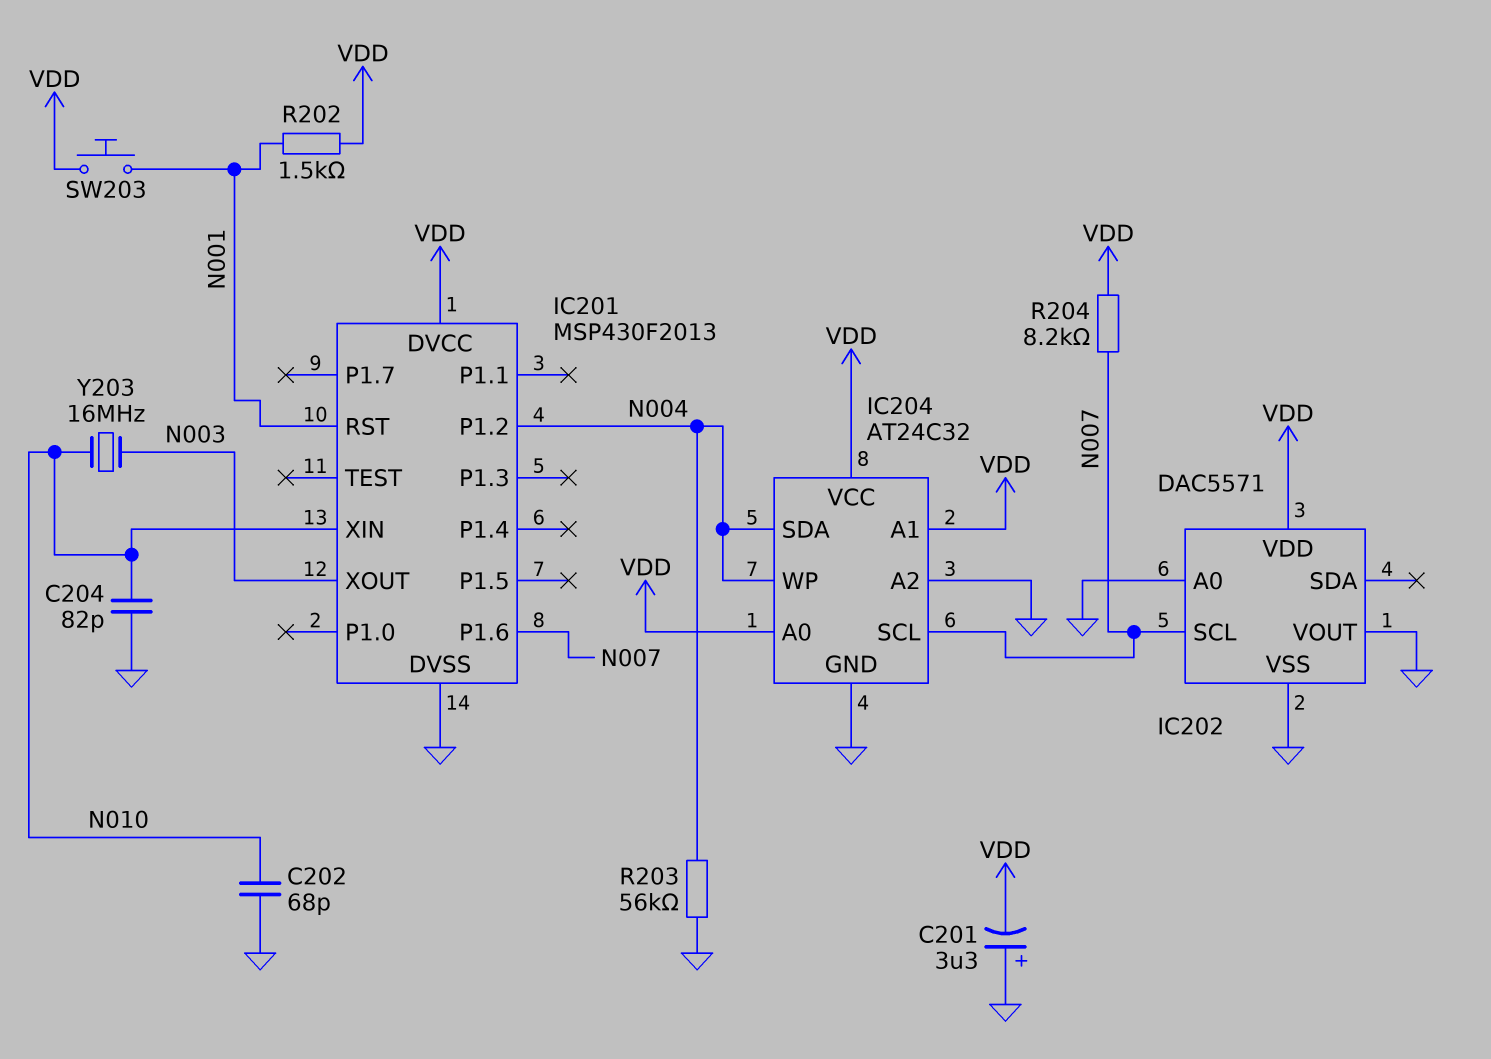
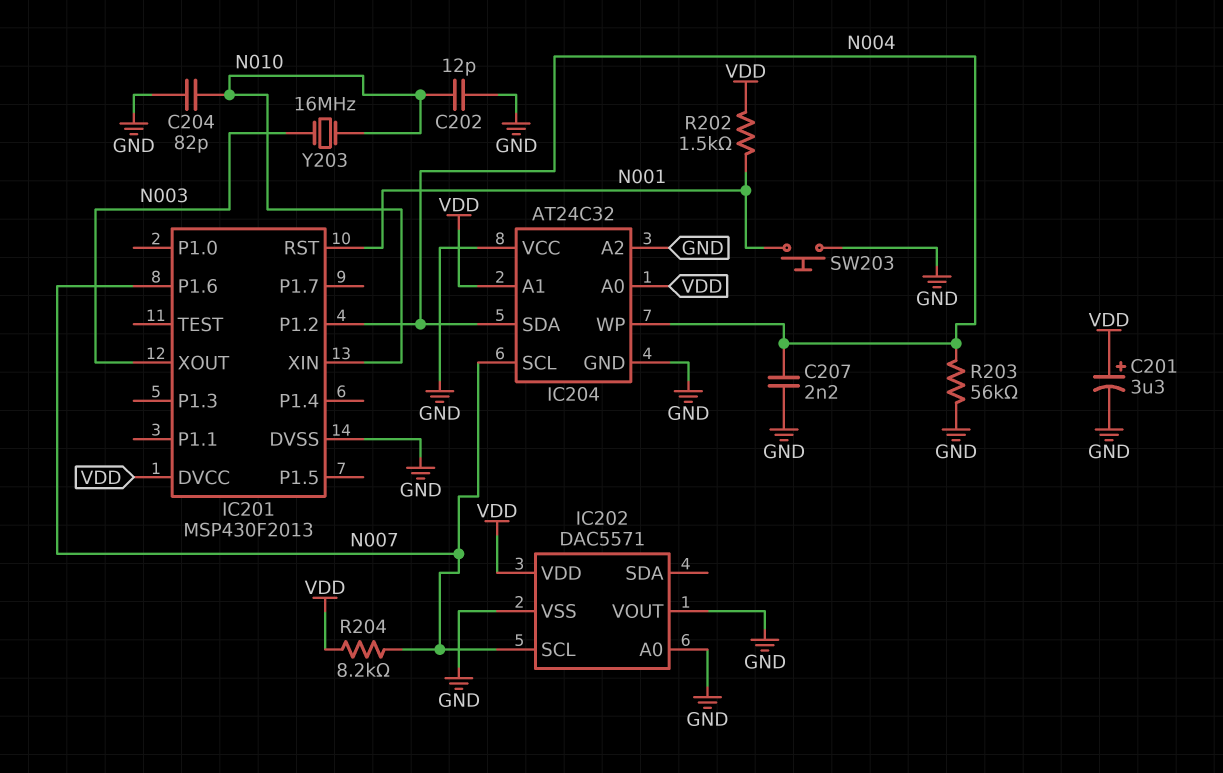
C201: 3.3uF (plus GND, minus VDD) -> 3.3uF (plus VDD, minus GND)
C202: 68pF (GND, N010) -> 12pF (GND, N010)
C207: none -> 2.2nF (GND, N004)
IC204 pin VCC: VDD -> GND
SW203: button (N001, VDD) -> button (GND, N001)

